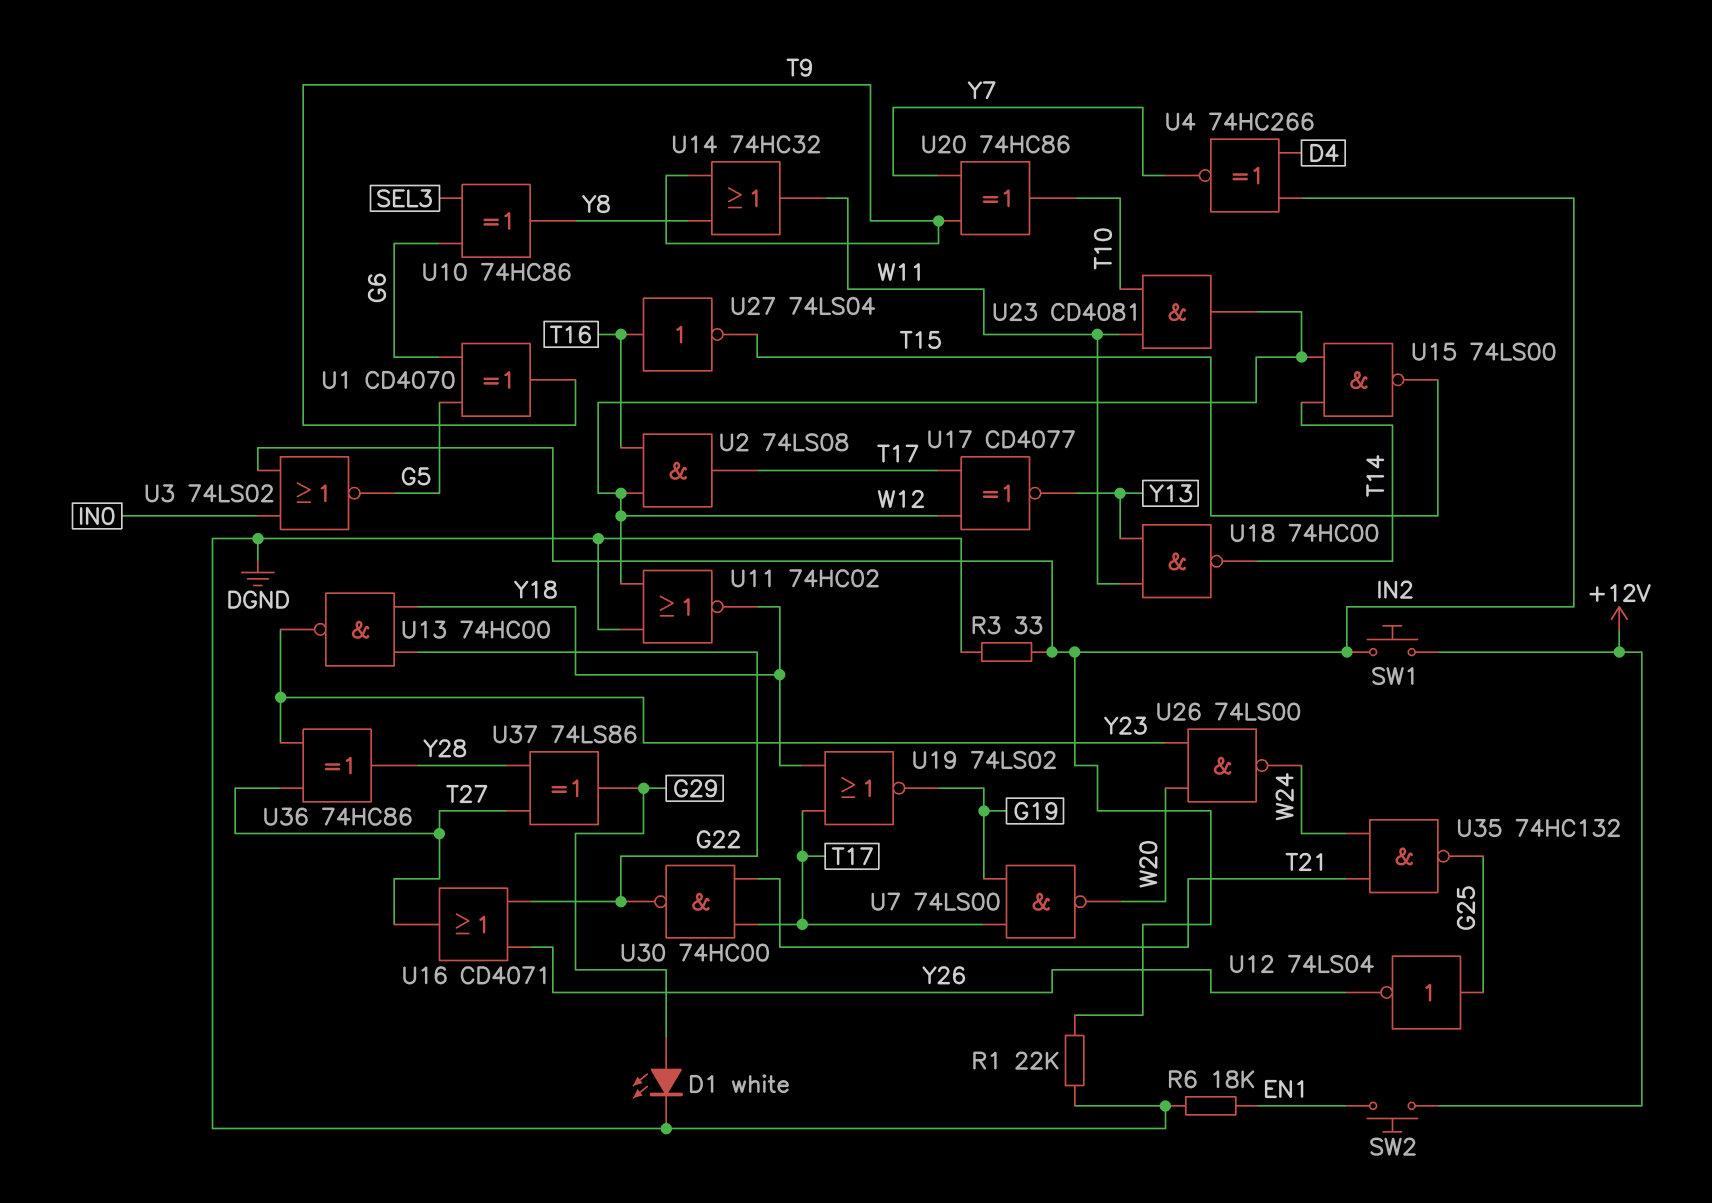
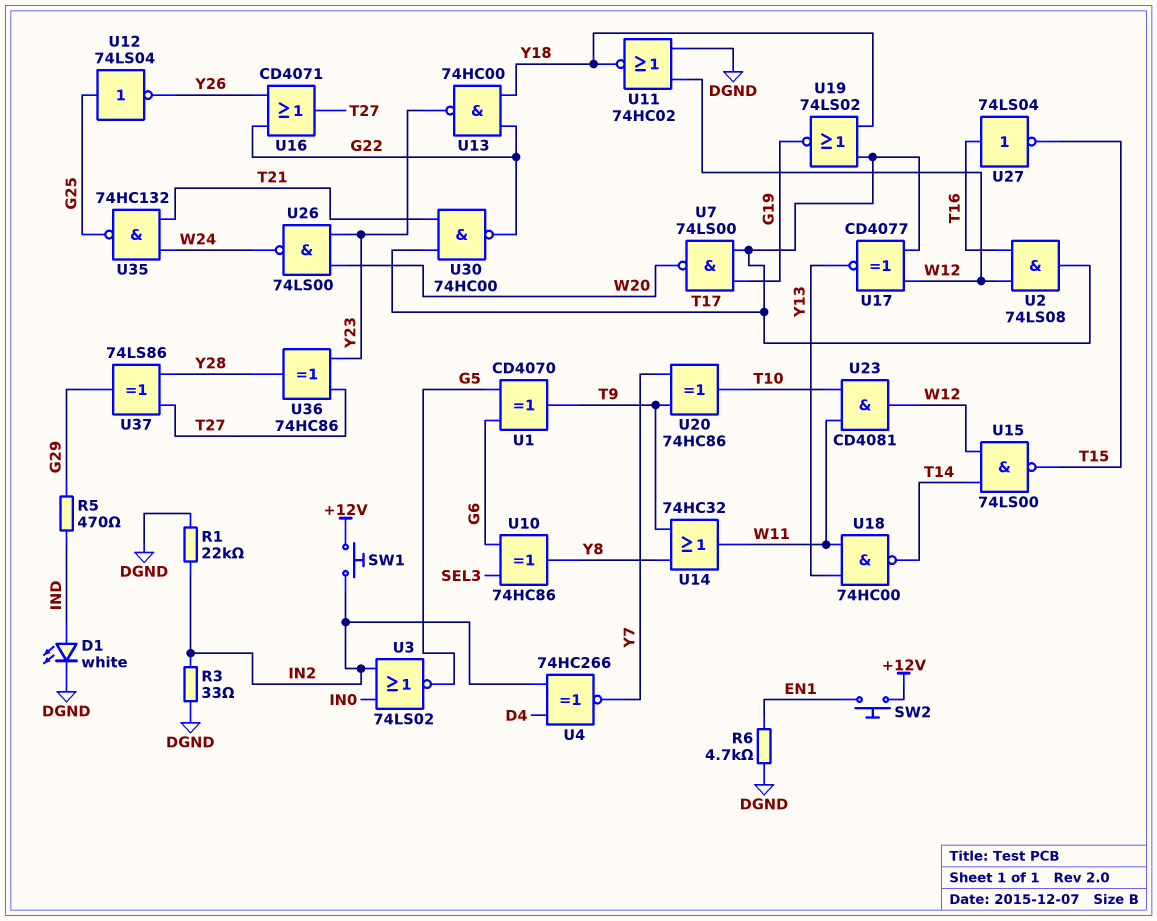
D1: LED white (A G29, K DGND) -> LED white (A IND, K DGND)
R5: none -> 470 (G29, IND)
R6: 18k (DGND, EN1) -> 4.7k (DGND, EN1)

